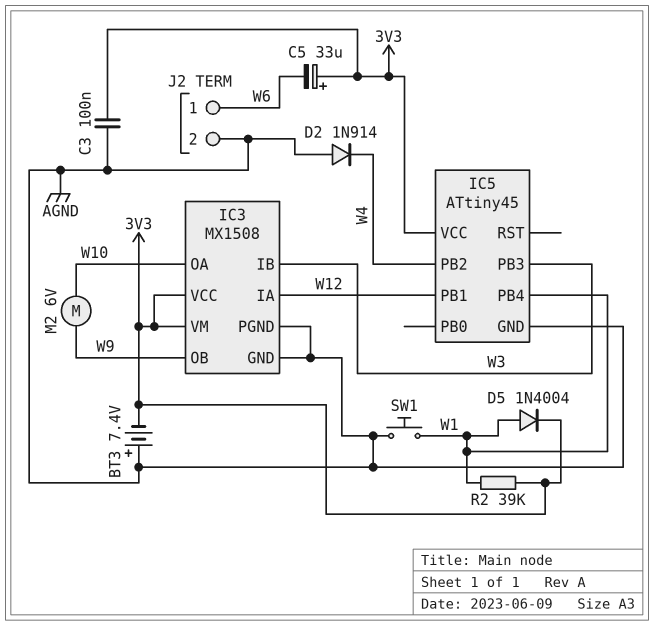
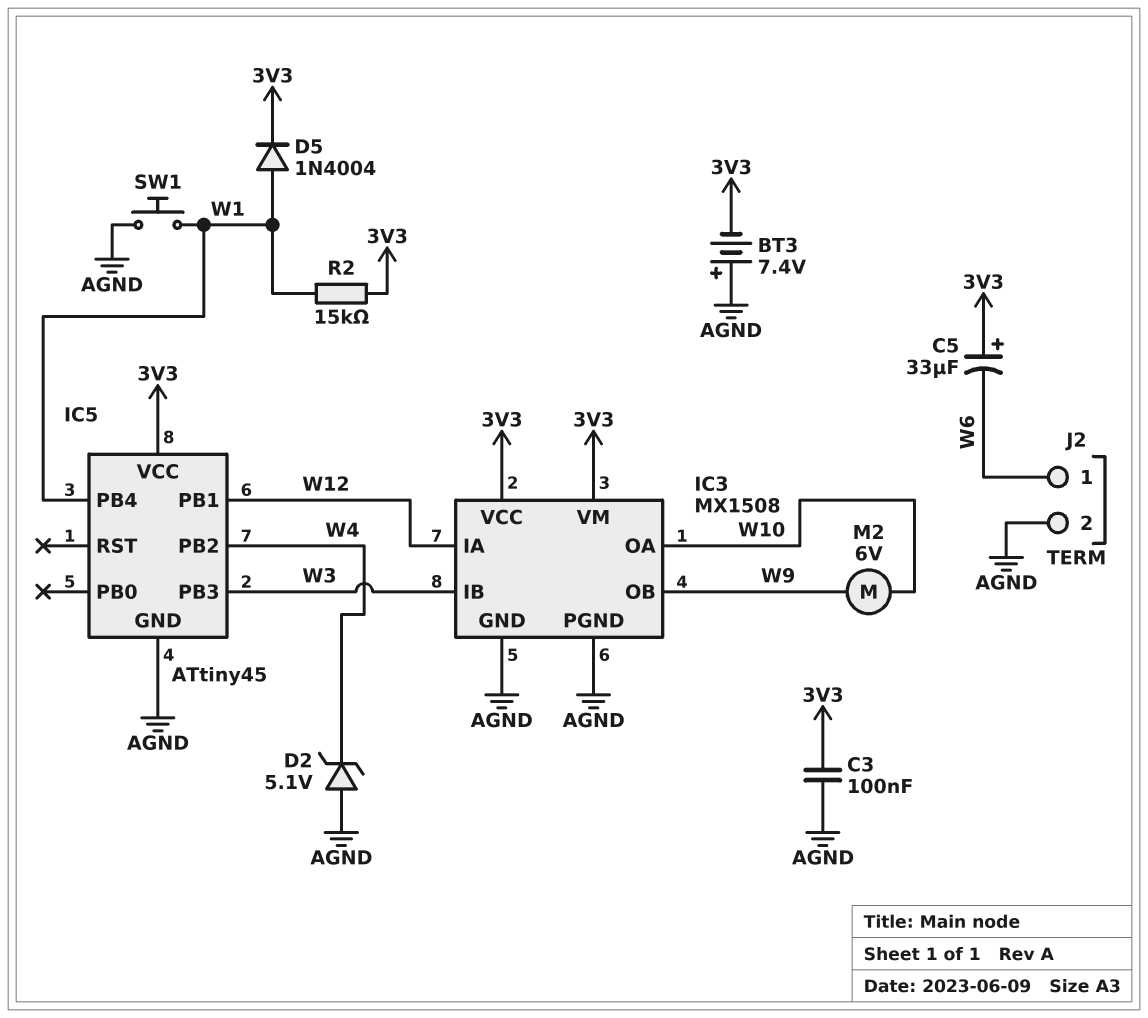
D2: diode 1N914 (A AGND, K W4) -> zener 5.1V (A AGND, K W4)
R2: 39k (3V3, W1) -> 15k (3V3, W1)

